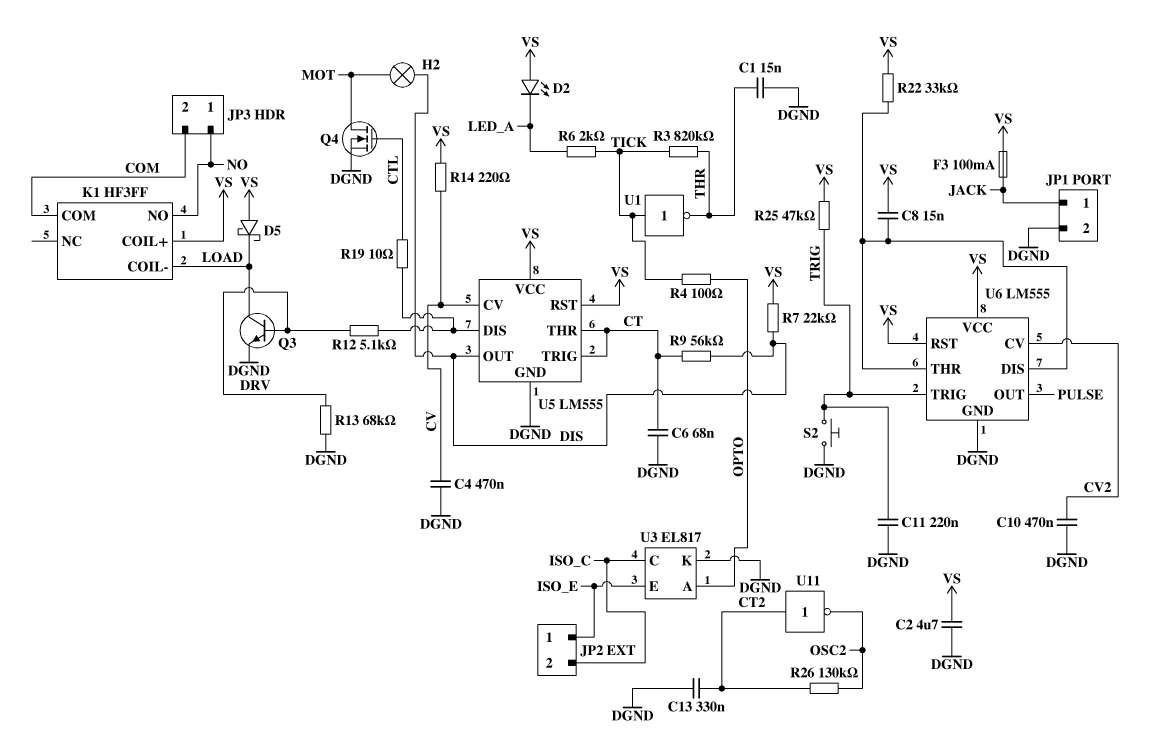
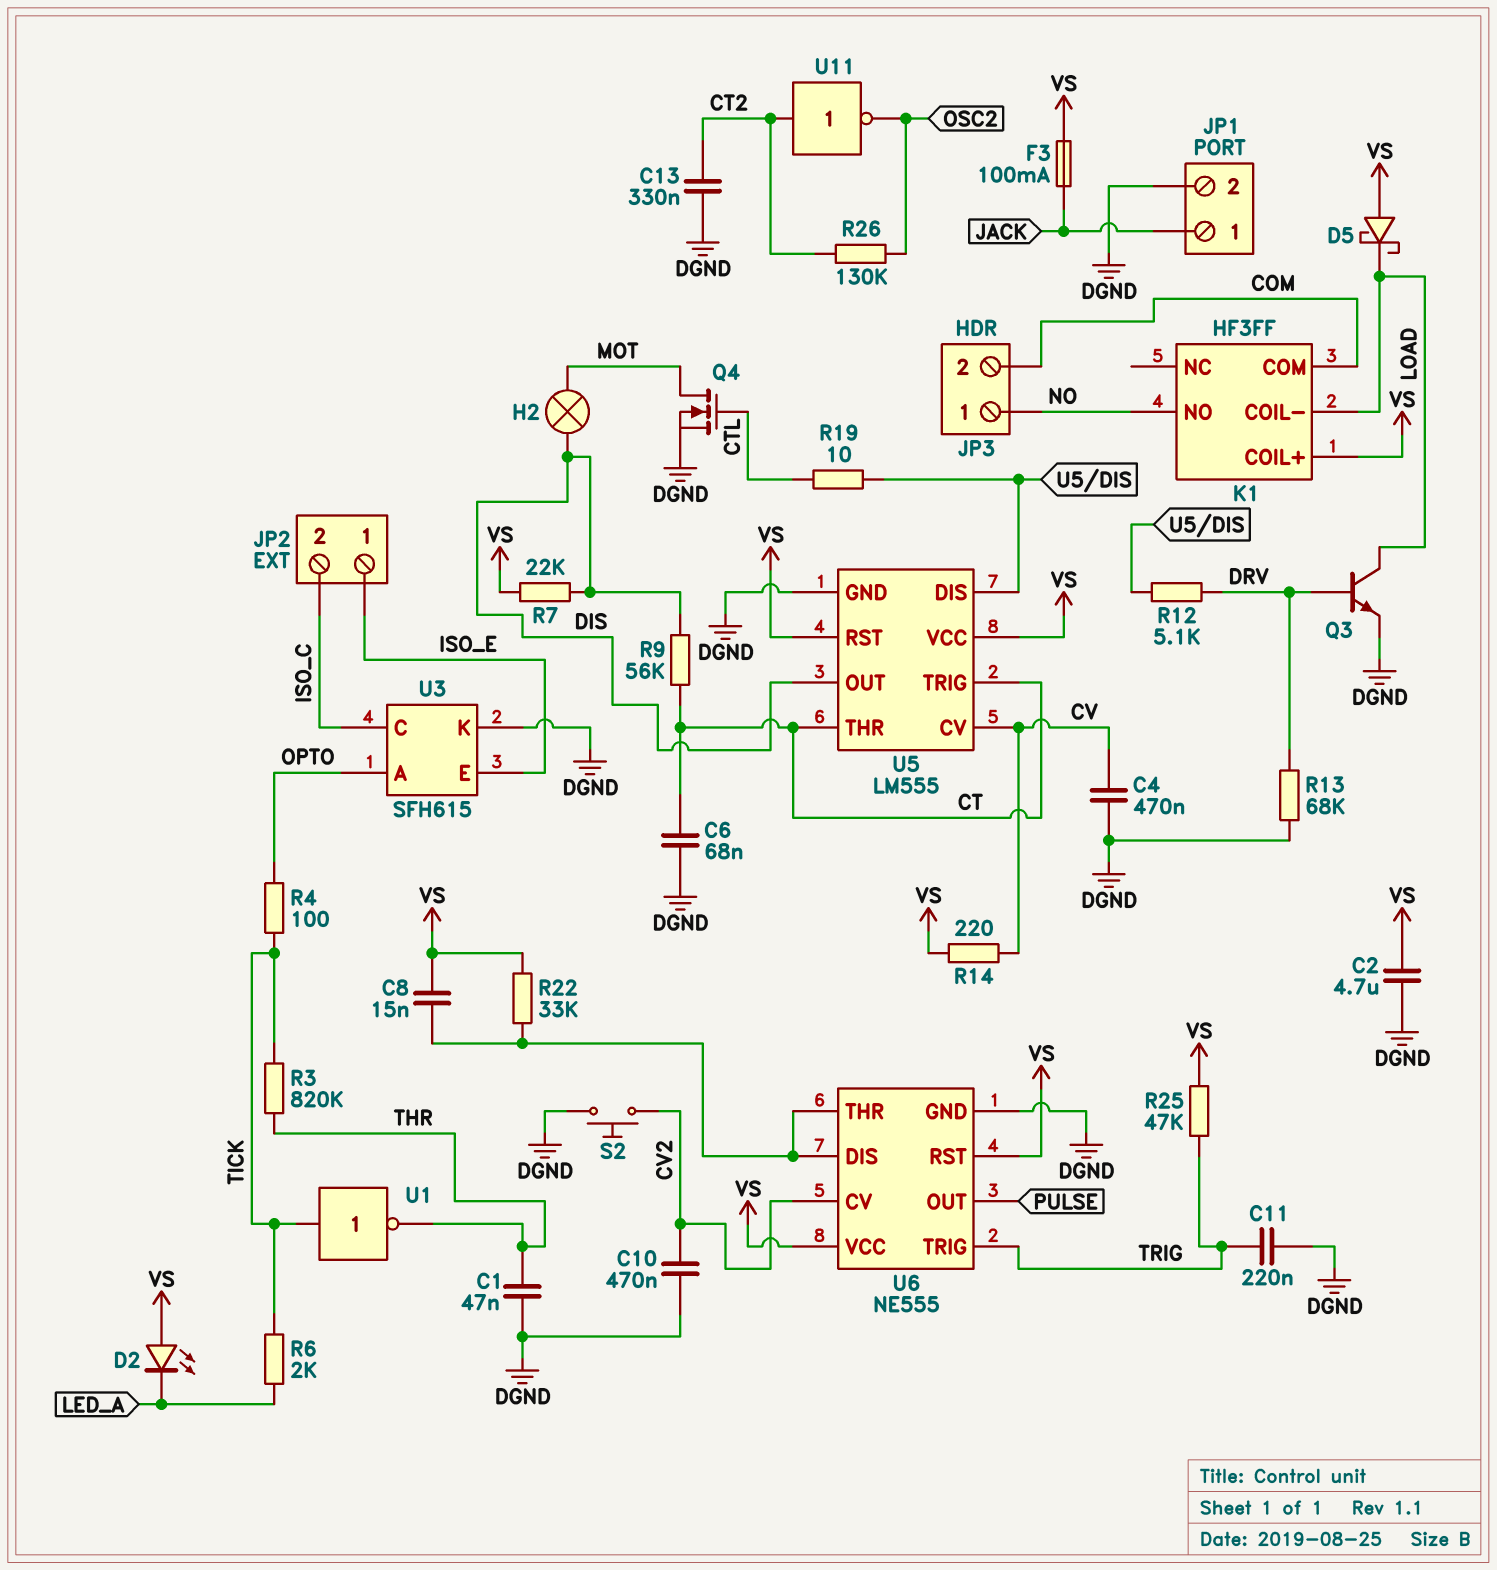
C1: 15nF (DGND, THR) -> 47nF (DGND, THR)
S2: button (DGND, TRIG) -> button (CV2, DGND)
U3: EL817 -> SFH615
U6: LM555 -> NE555

